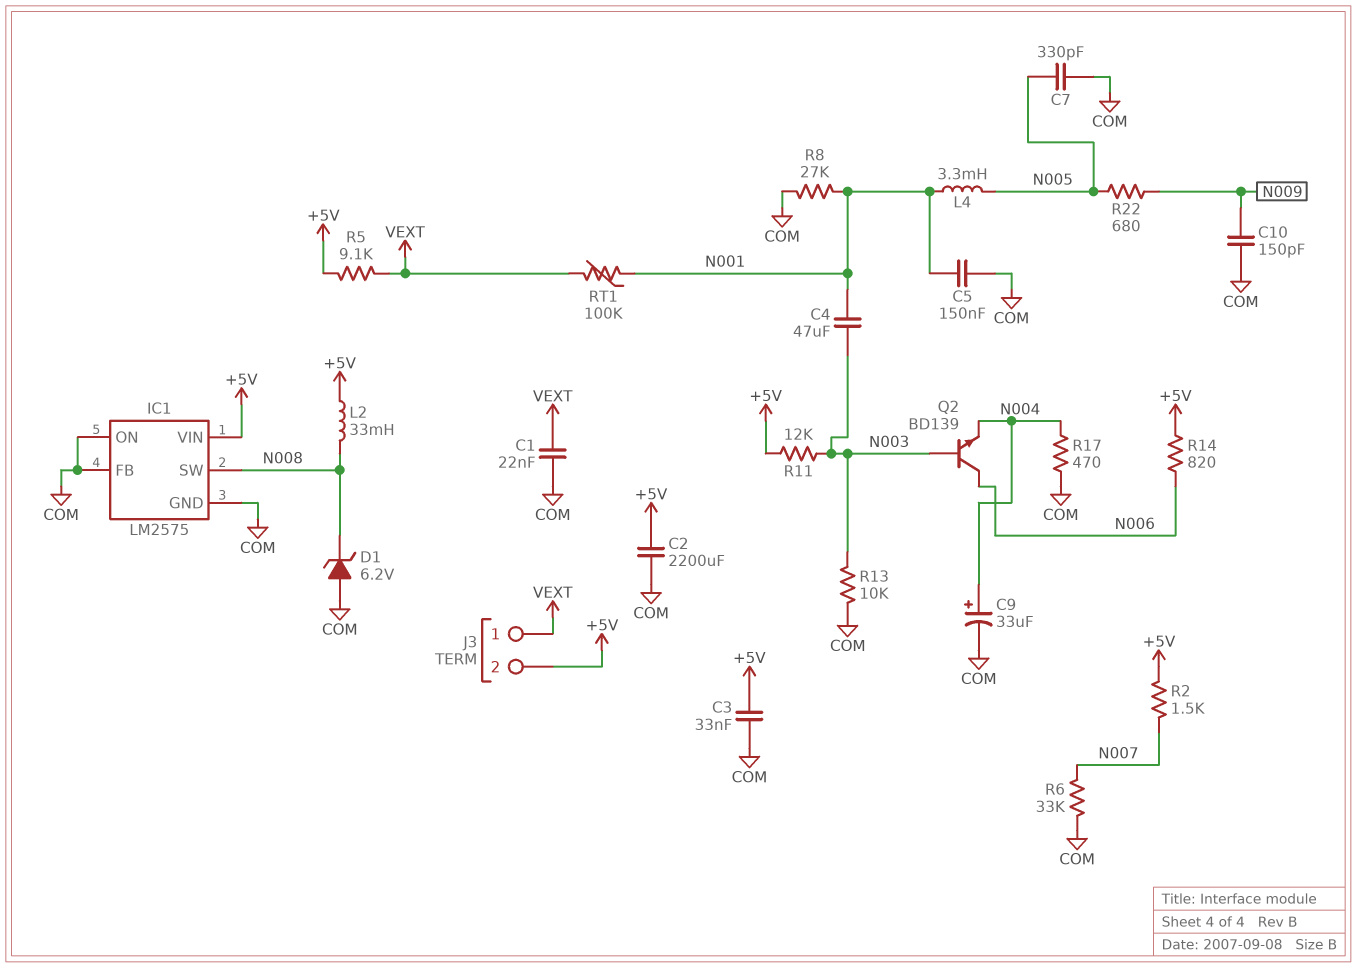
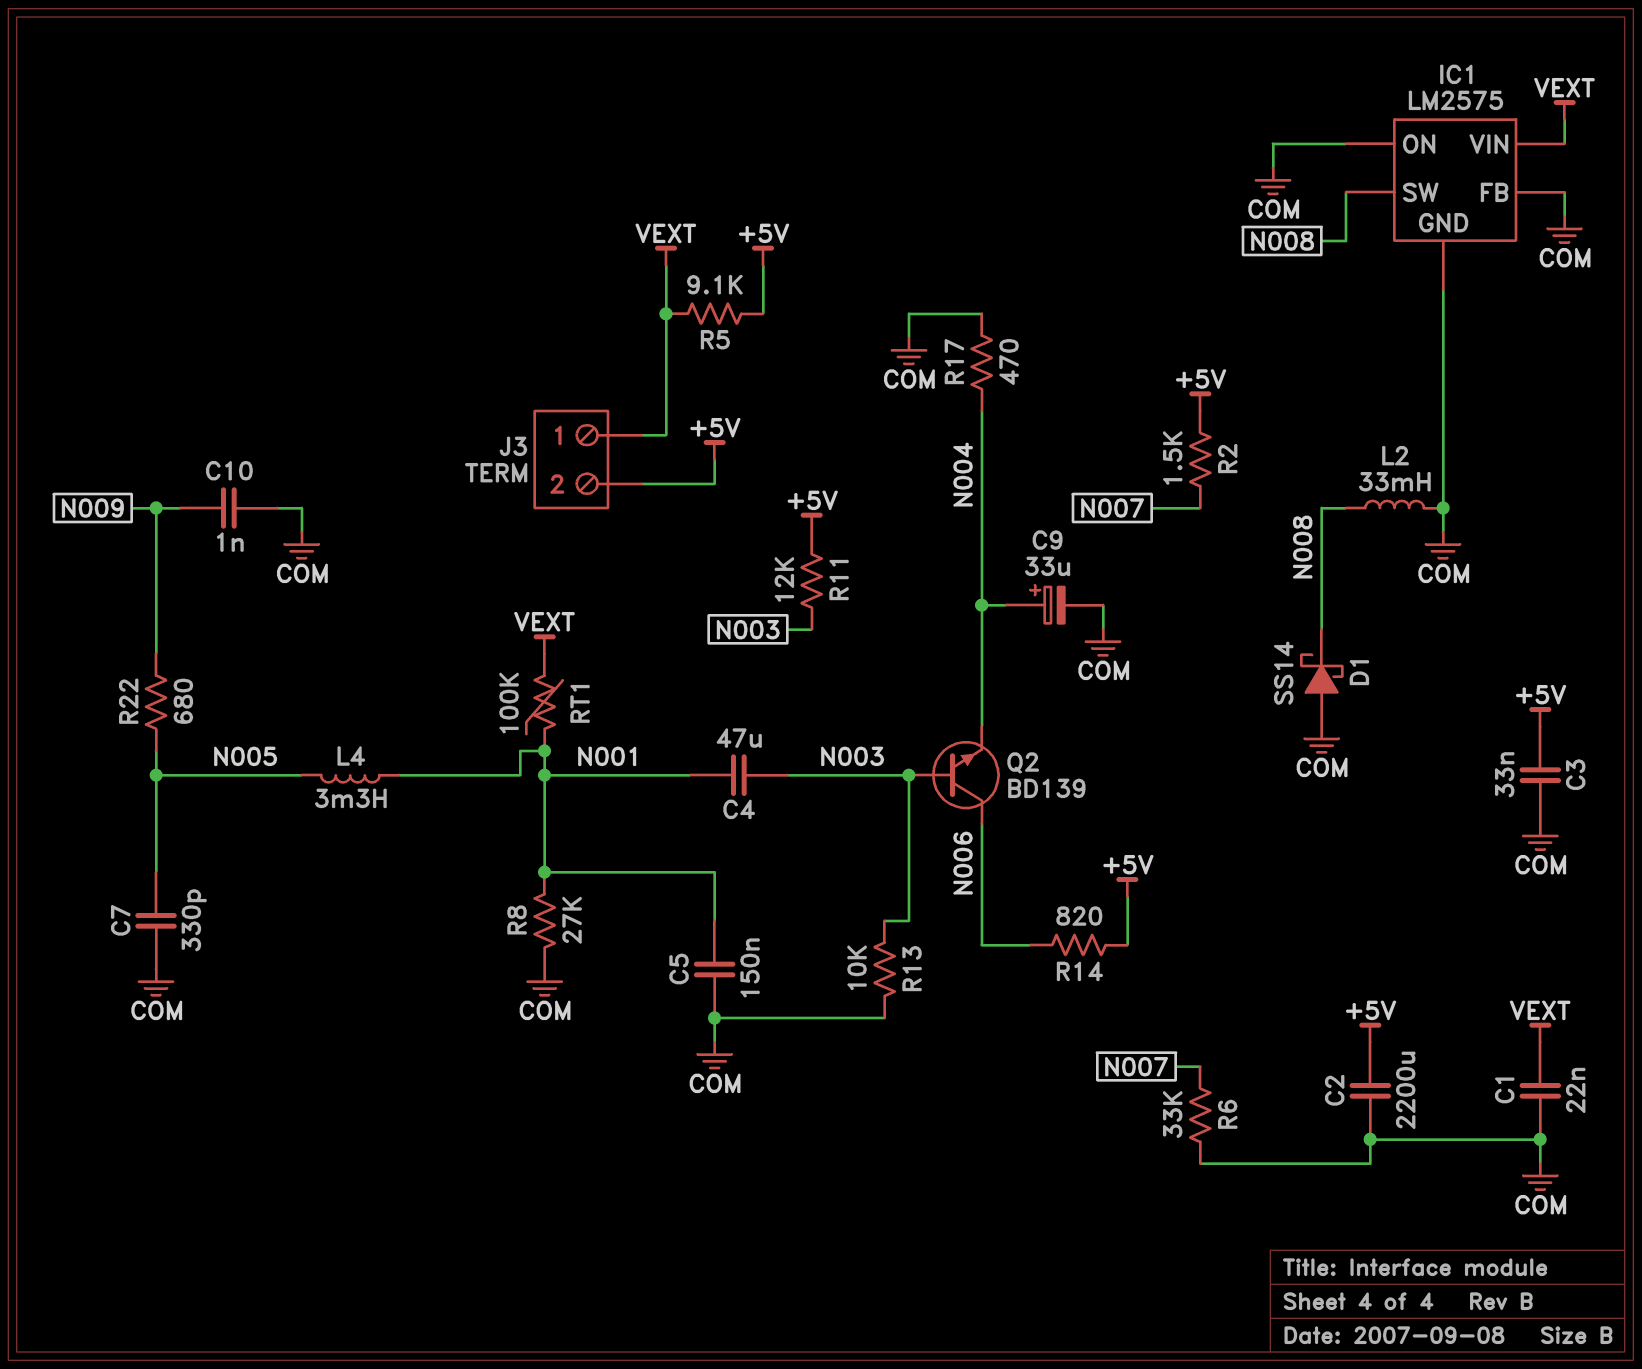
C10: 150pF (COM, N009) -> 1nF (COM, N009)
D1: zener 6.2V (A COM, K N008) -> schottky SS14 (A COM, K N008)
IC1 pin VIN: +5V -> VEXT
L2: 33mH (+5V, N008) -> 33mH (COM, N008)

